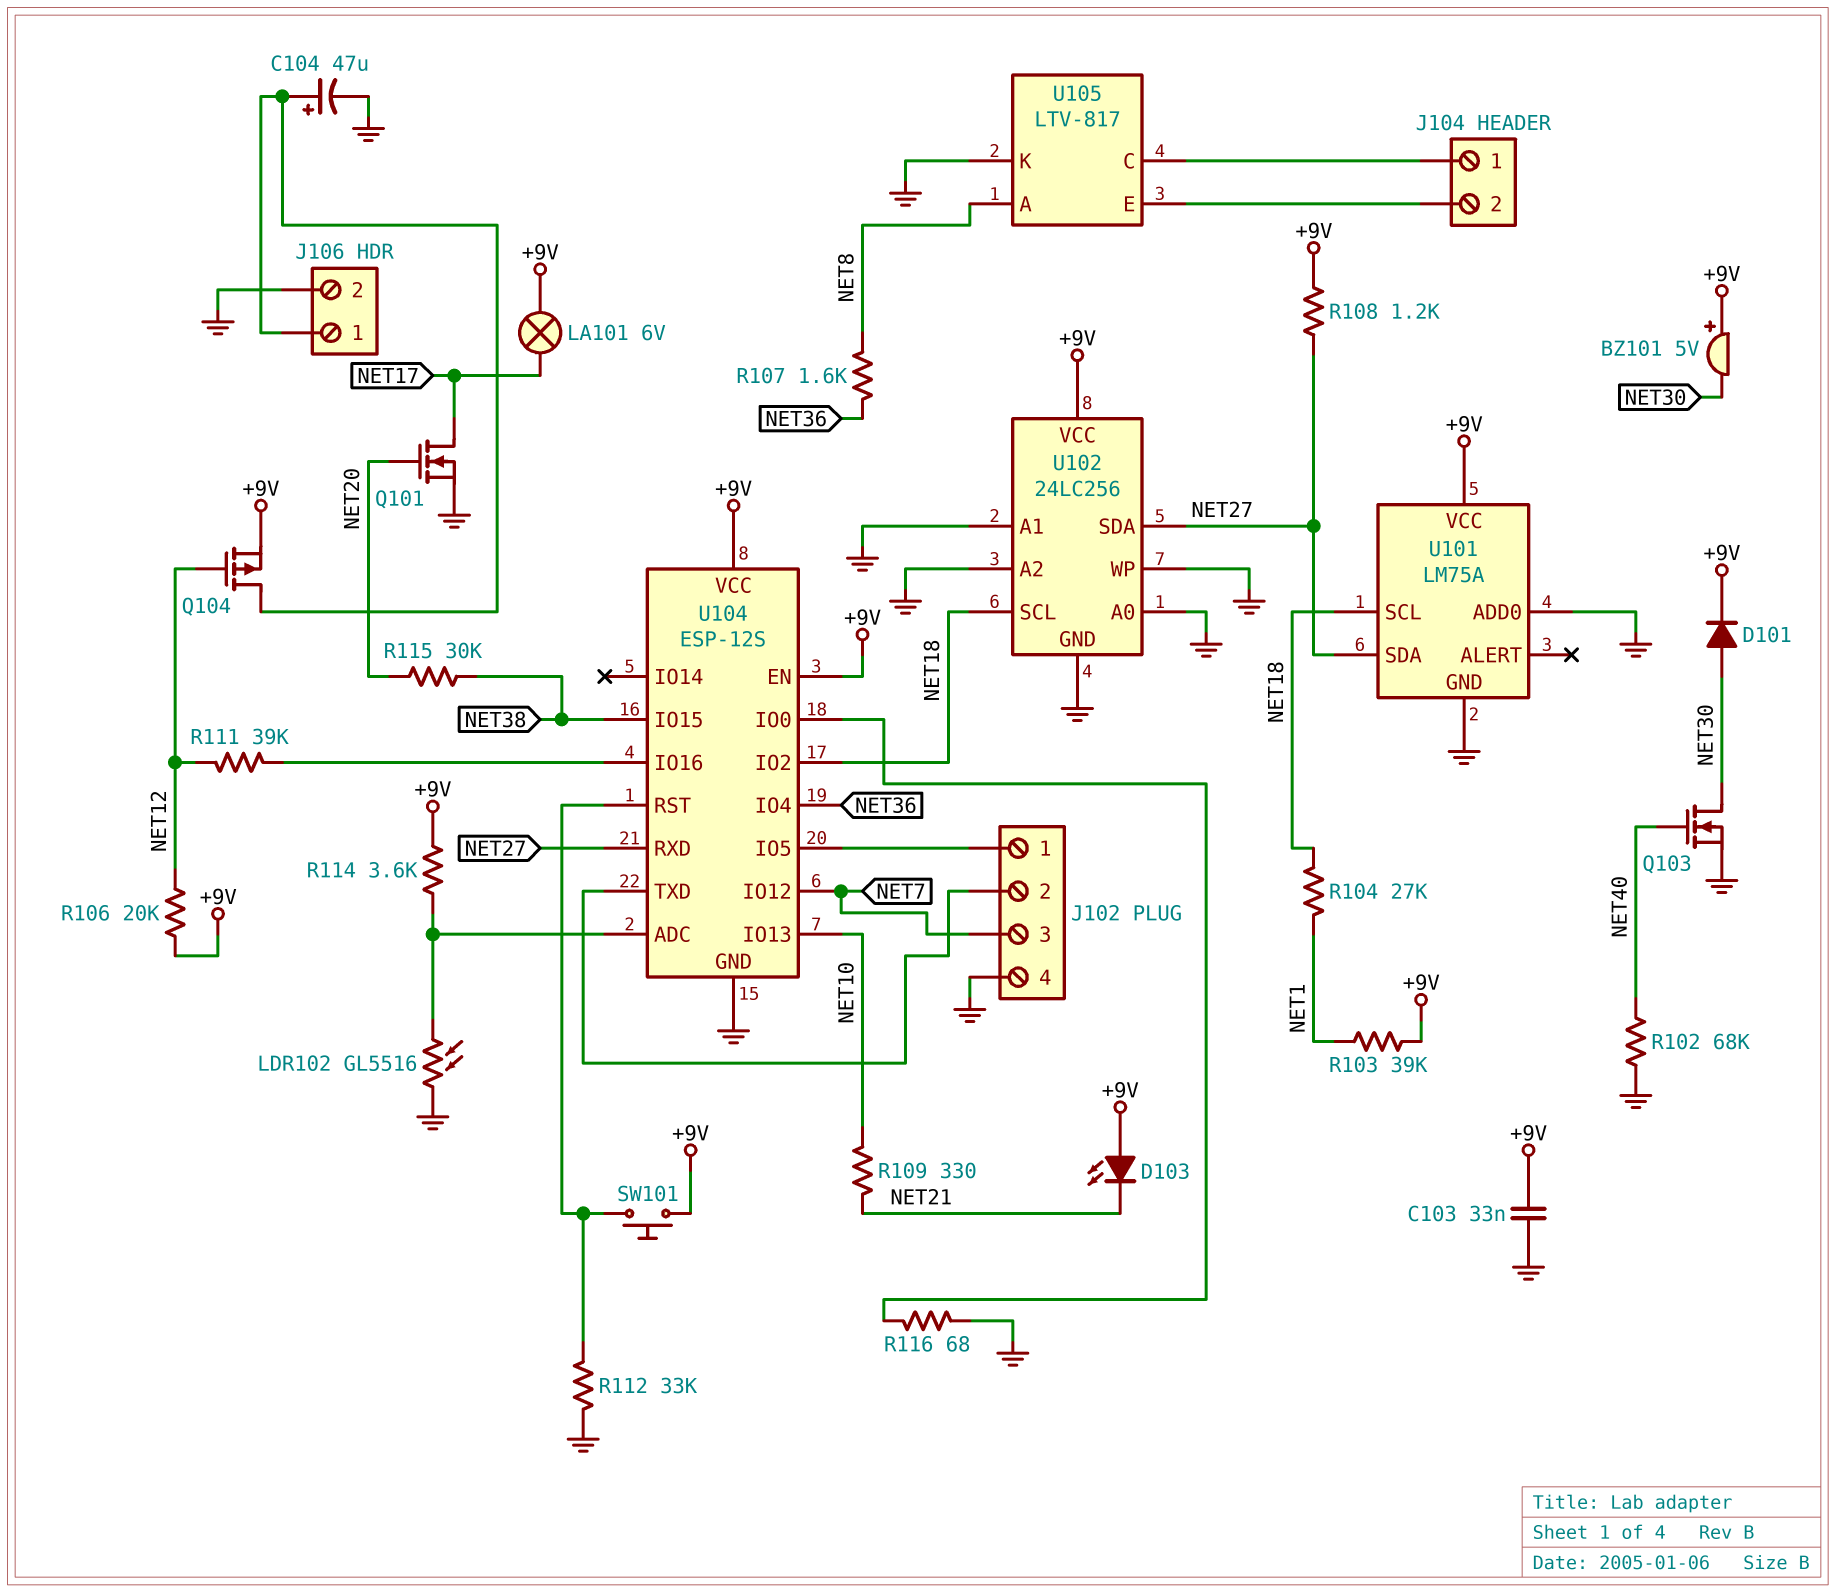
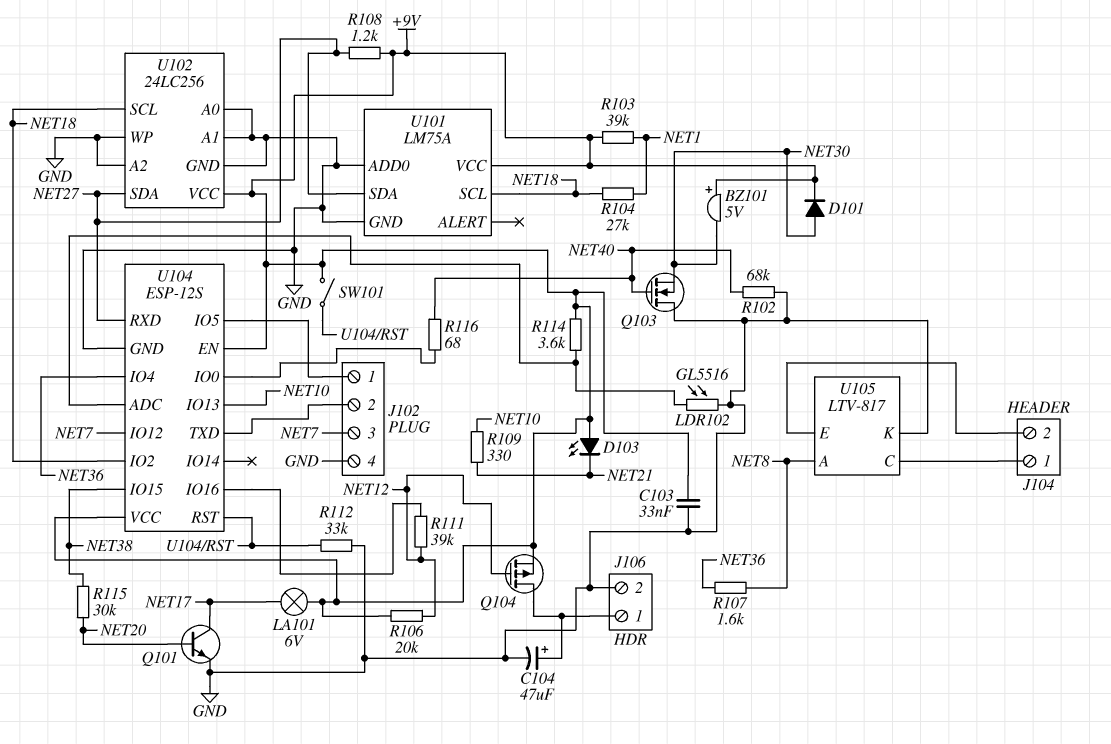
Q101: NMOS (G NET20, D NET17, S GND) -> NPN (B NET20, C NET17, E GND)
Q103: NMOS (G NET40, D NET30, S GND) -> NMOS (G NET40, D GND, S NET30)
R116: 68 (GND, U104/IO0) -> 68 (NET40, U104/IO0)
SW101: button (+9V, U104/RST) -> switch (+9V, U104/RST)

